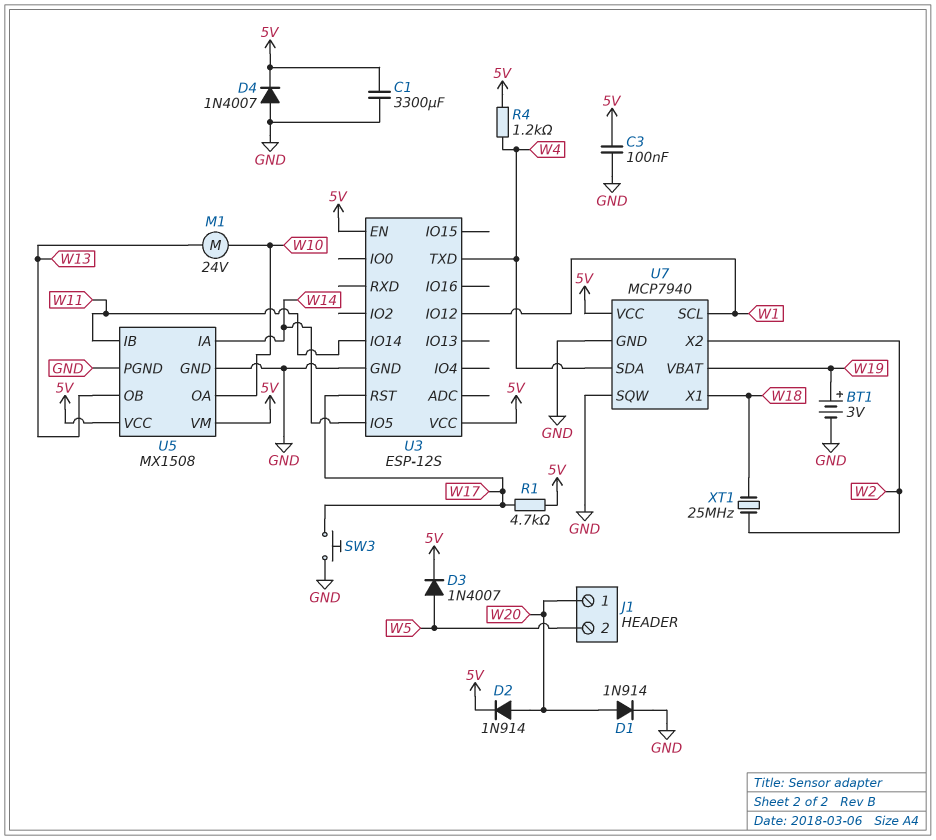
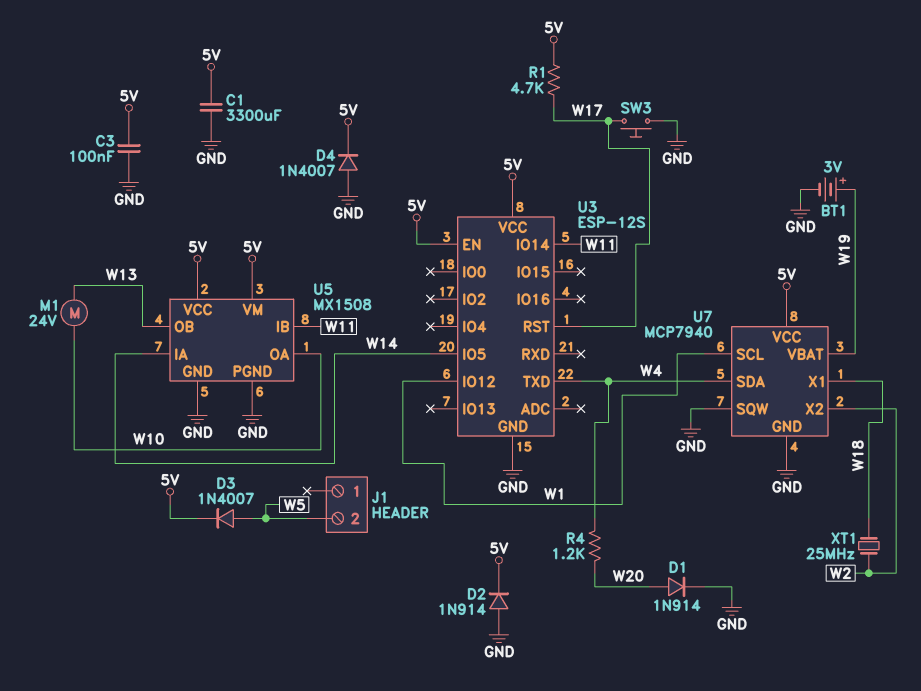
D2: diode 1N914 (A W20, K 5V) -> diode 1N914 (A GND, K 5V)
J1 pin 1: W20 -> none
R4: 1.2k (5V, W4) -> 1.2k (W4, W20)

